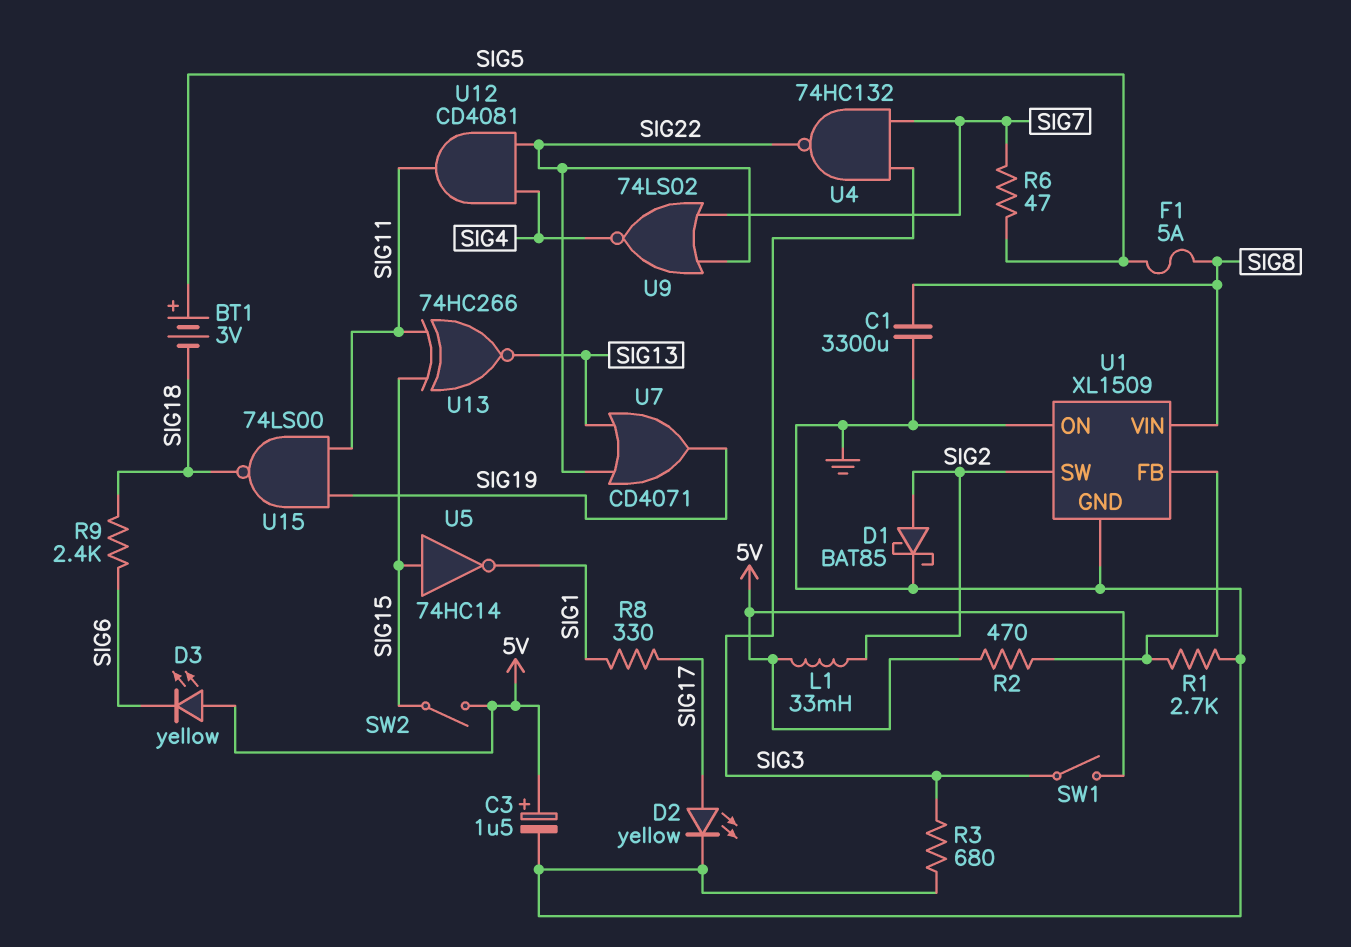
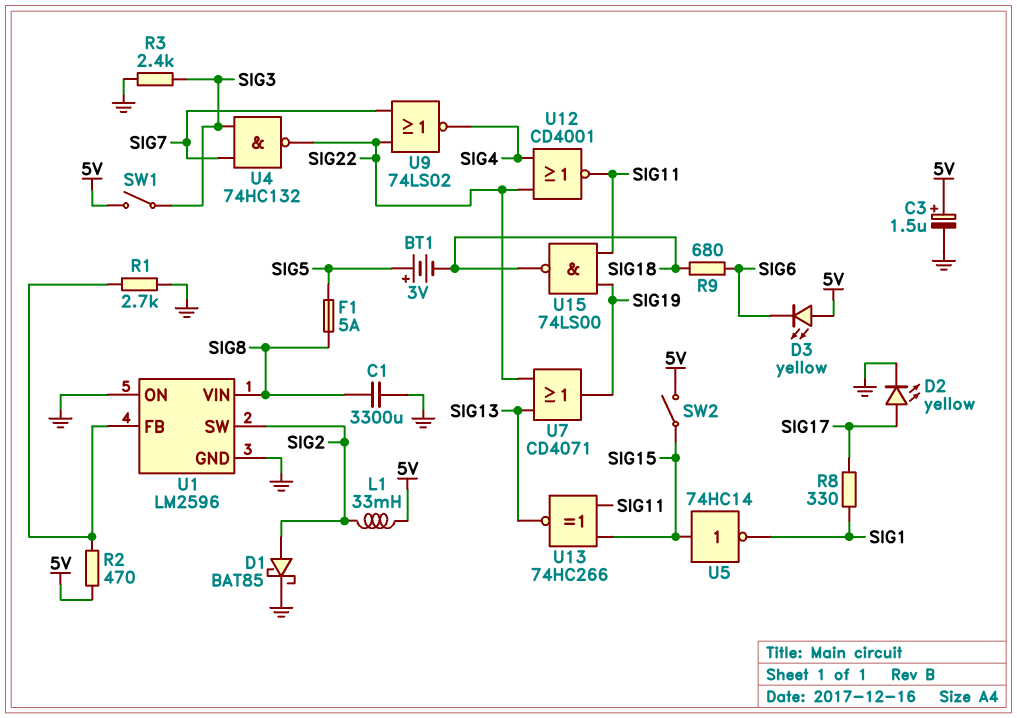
R3: 680 (GND, SIG3) -> 2.4k (GND, SIG3)
R6: 47 (SIG5, SIG7) -> none
R9: 2.4k (SIG6, SIG18) -> 680 (SIG6, SIG18)
U1: XL1509 -> LM2596
U12: AND CD4081 (in SIG4, in SIG22, out SIG11) -> NOR CD4001 (in SIG4, in SIG22, out SIG11)

